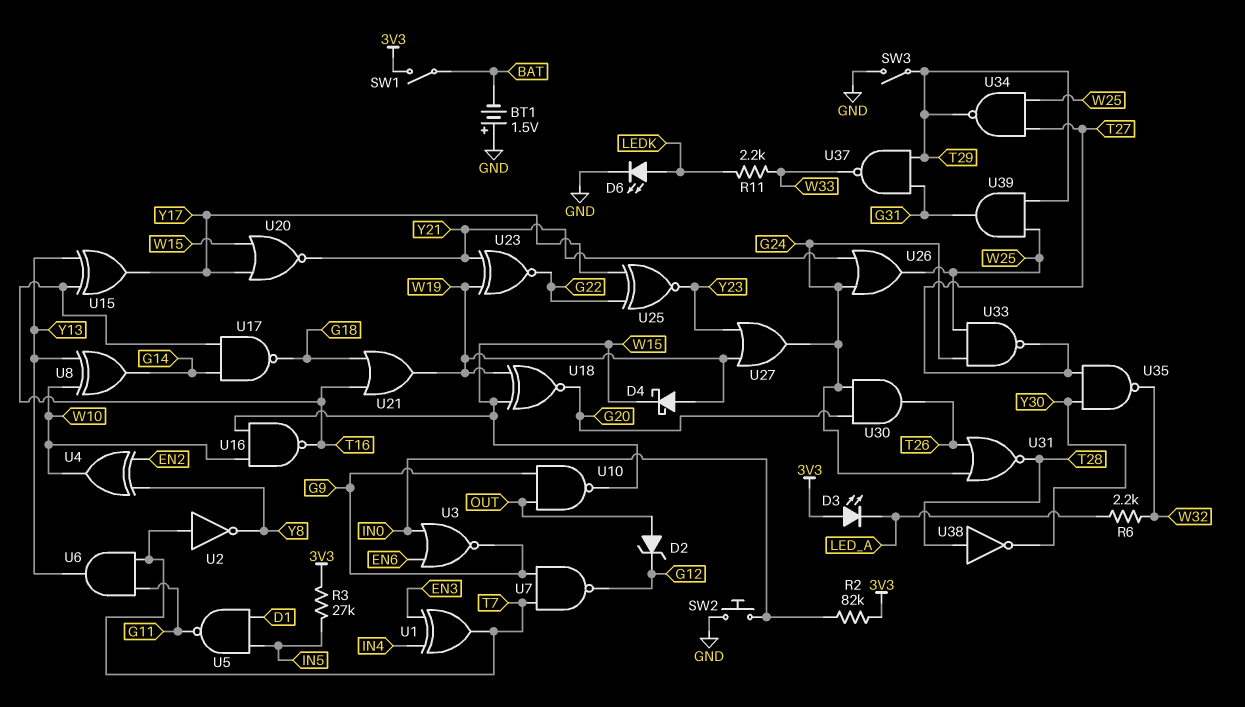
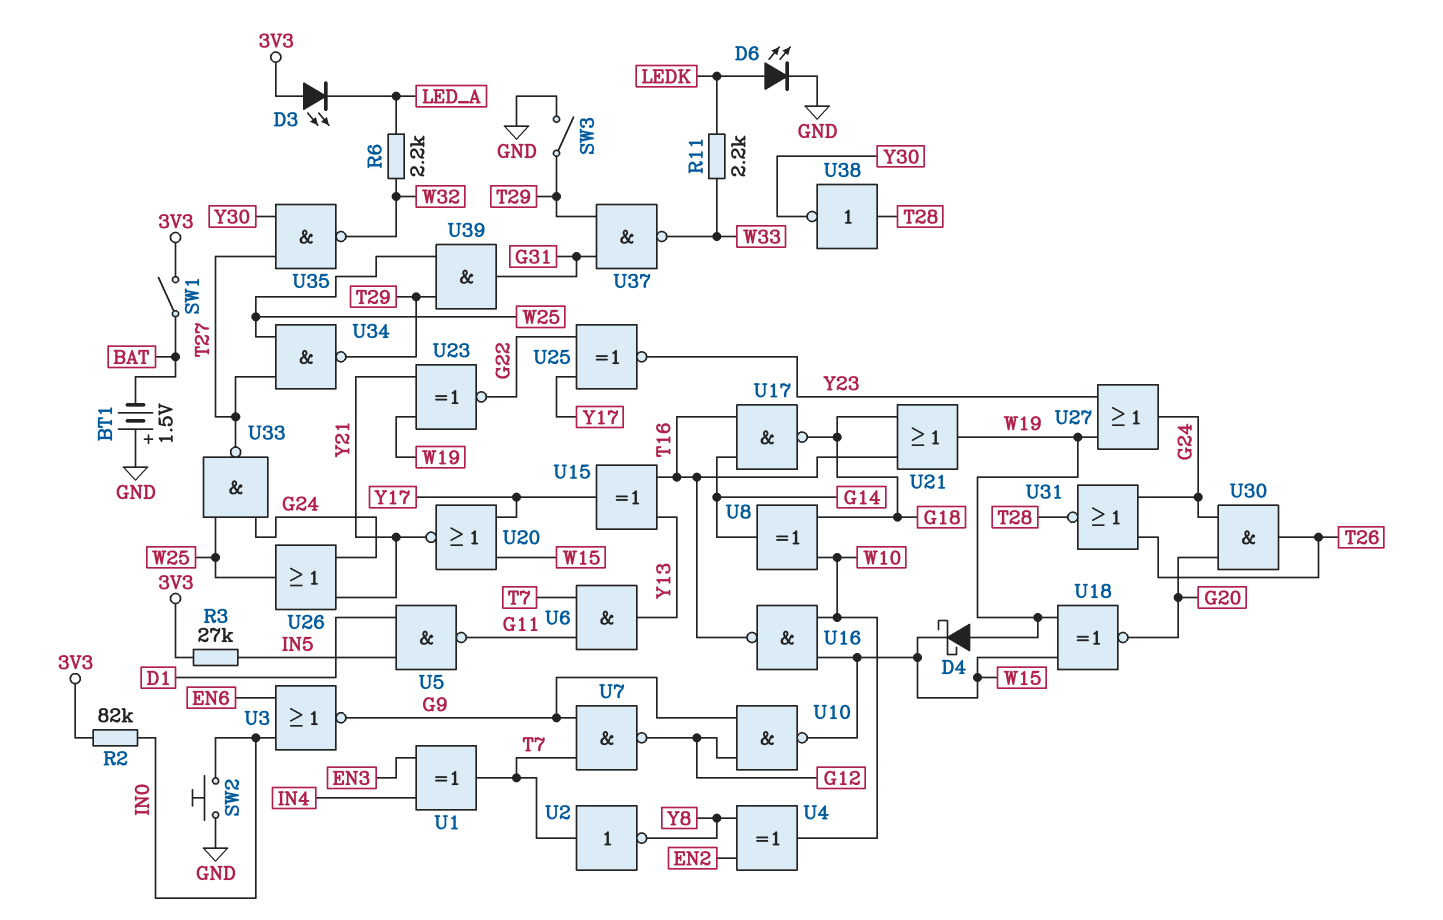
D2: zener (A OUT, K G12) -> none
U8: XOR (in W10, in Y13, out G14) -> XOR (in G18, in W10, out G14)
U10: NAND (in G9, in OUT, out W15) -> NAND (in G9, in G12, out W15)

